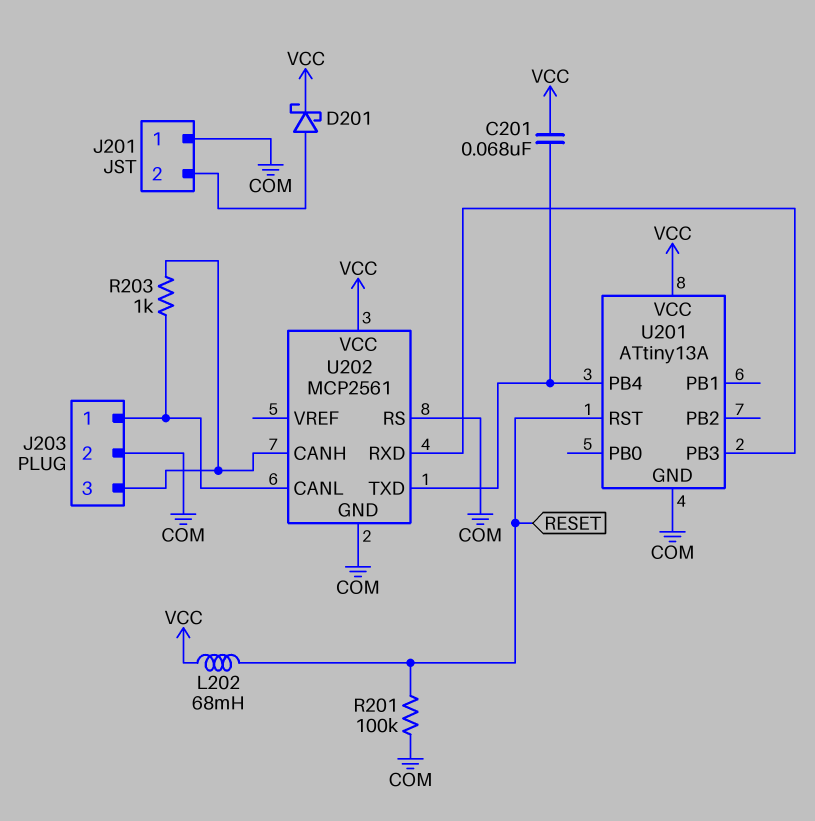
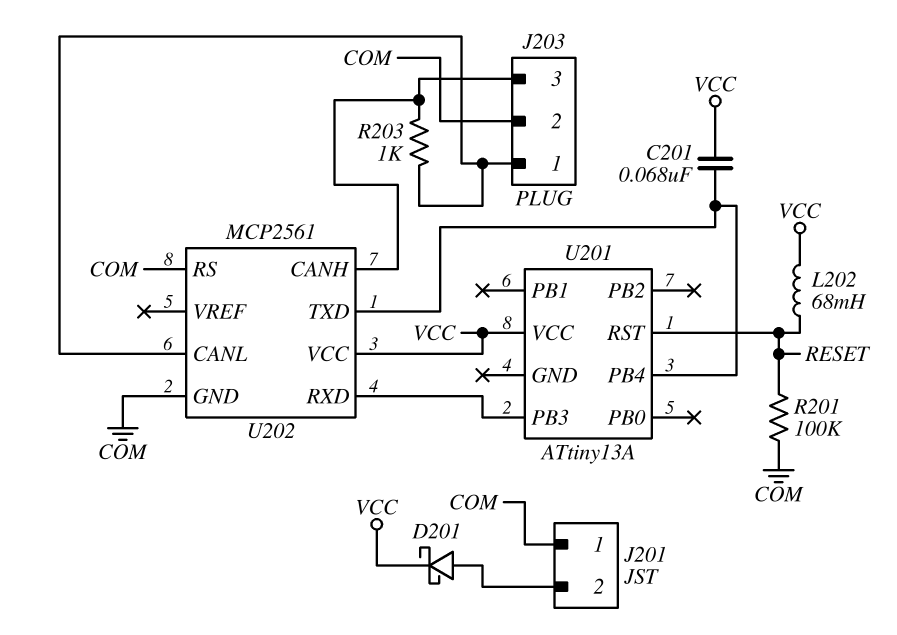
U201 pin GND: COM -> none

